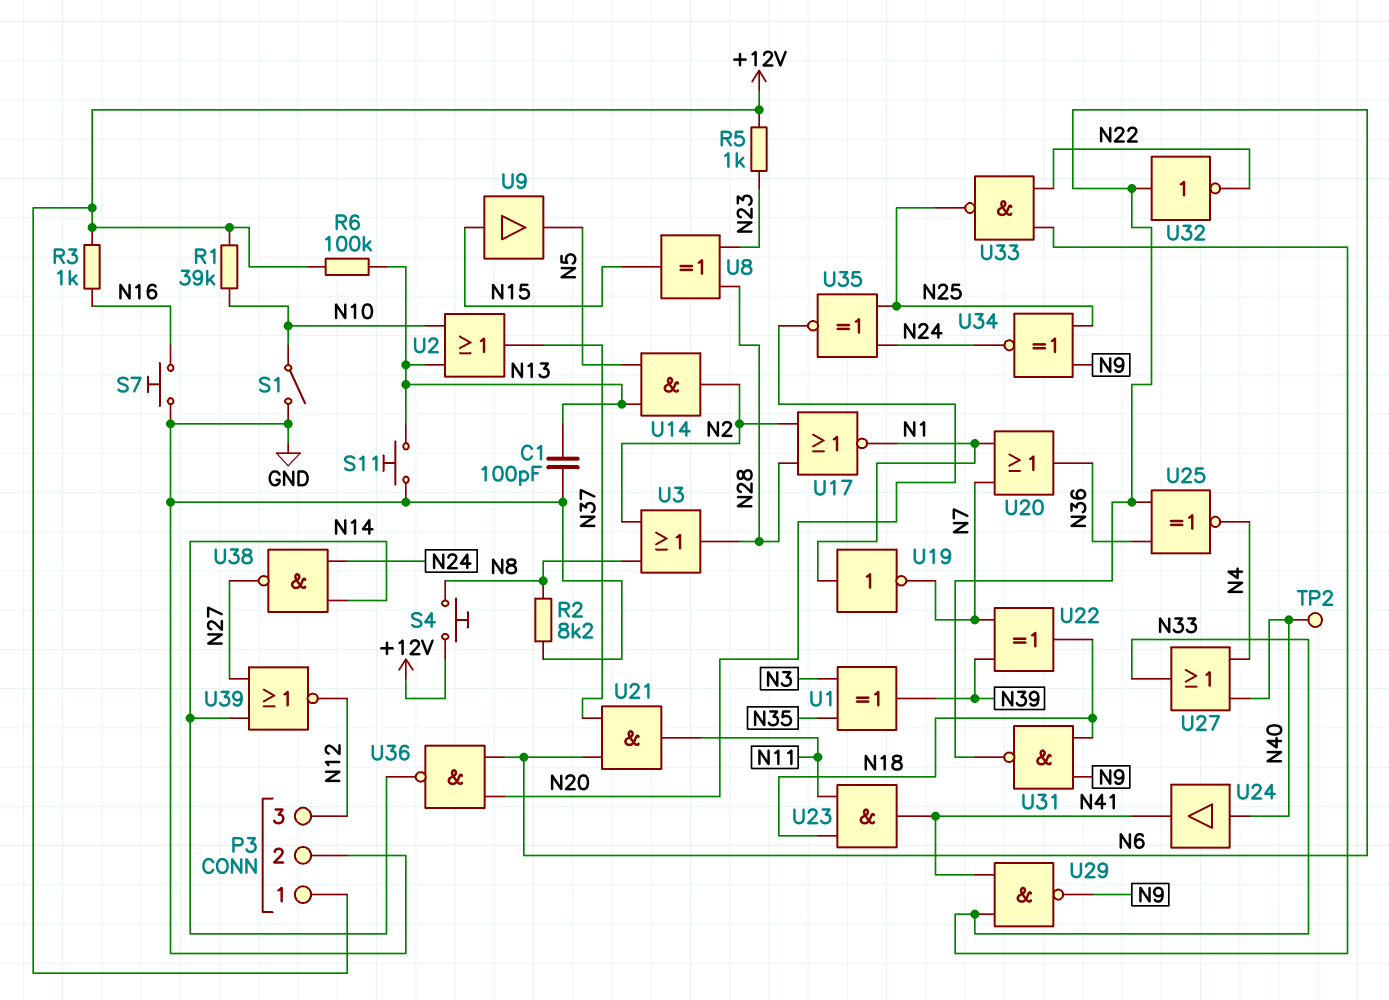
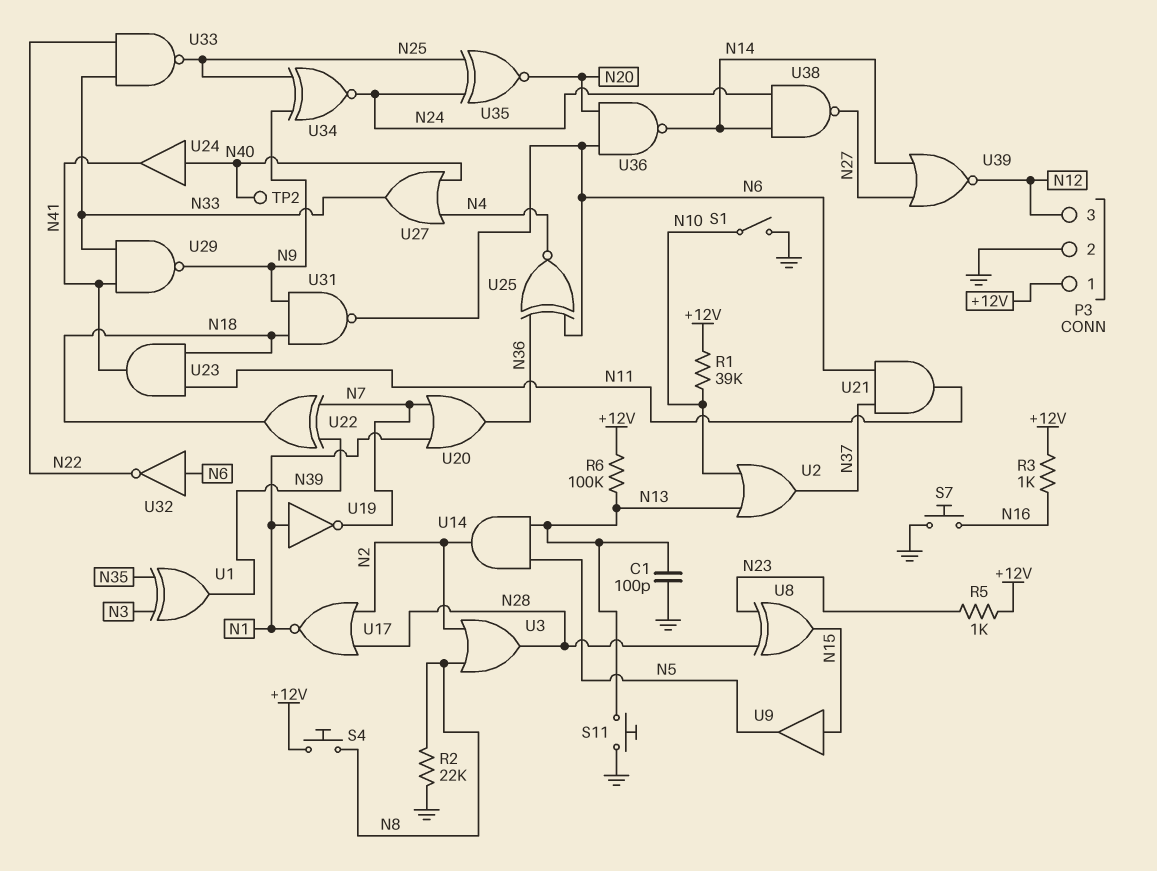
R2: 8.2k (GND, N8) -> 22k (GND, N8)

